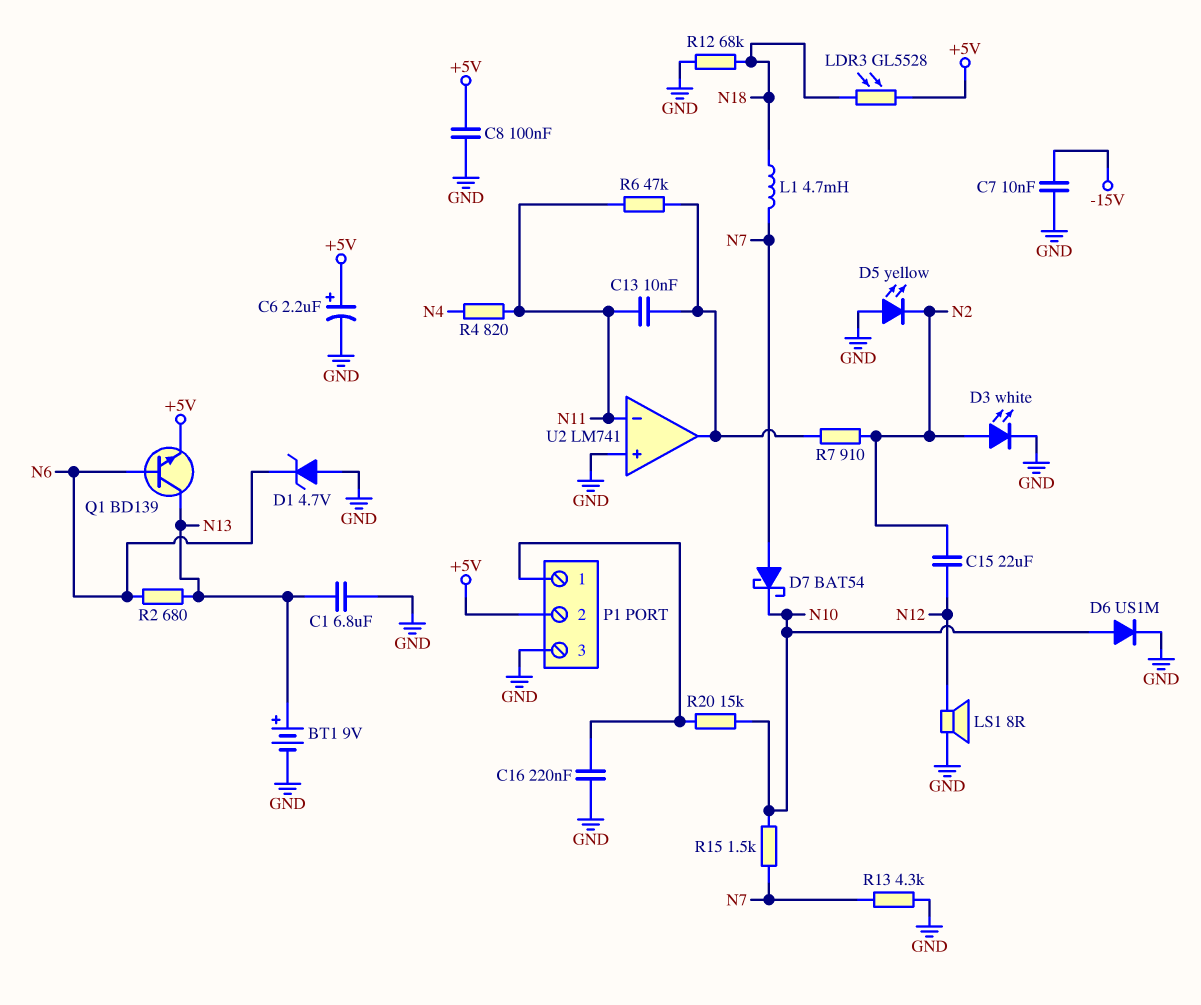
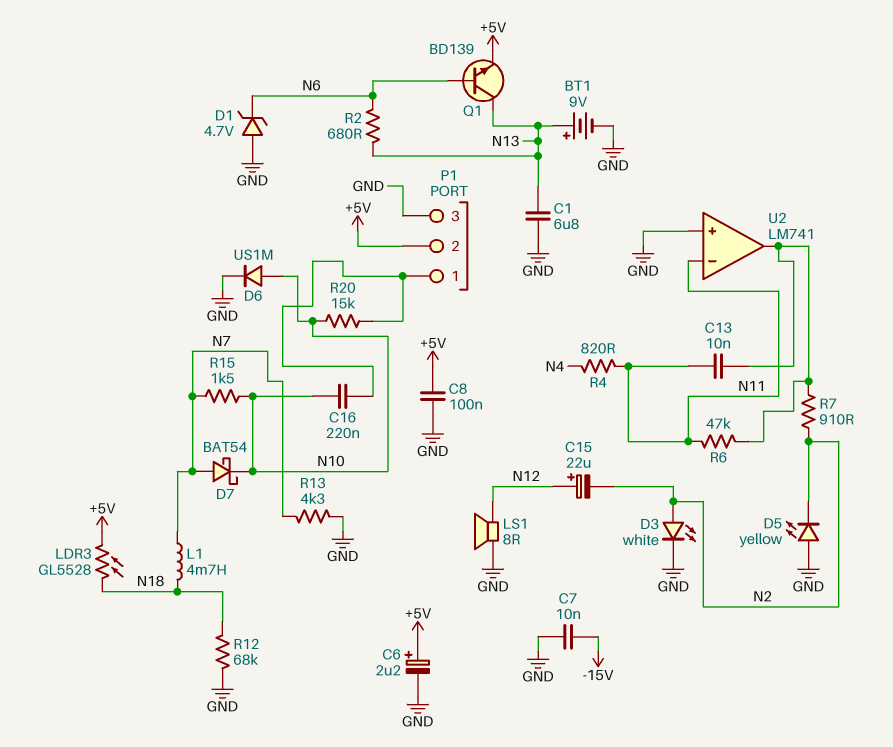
C15: 22uF (N2, N12) -> 22uF (plus N12, minus N2)
C16: 220nF (GND, P1/1) -> 220nF (N10, P1/1)

